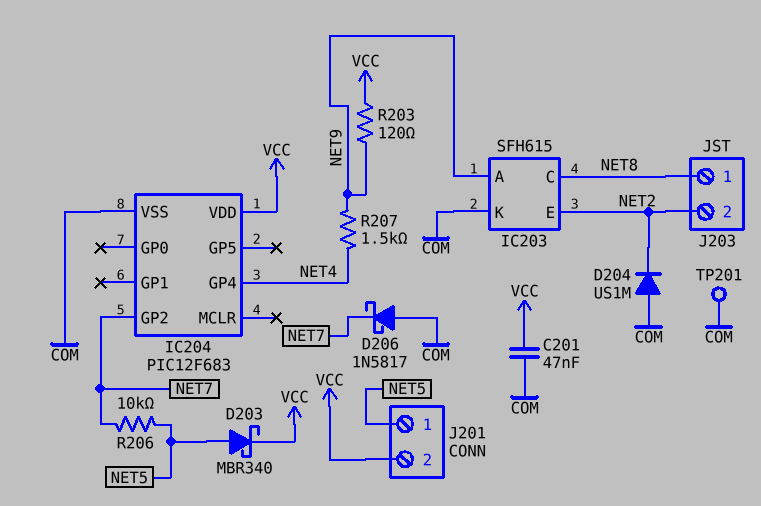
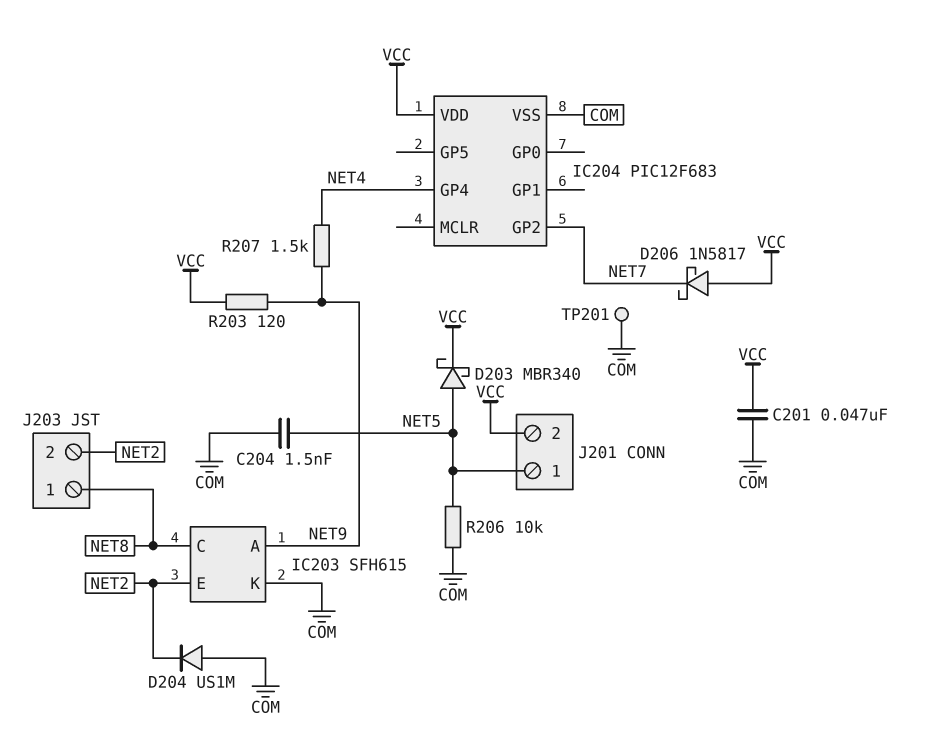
C204: none -> 1.5nF (COM, NET5)
D206: schottky 1N5817 (A COM, K NET7) -> schottky 1N5817 (A VCC, K NET7)
R206: 10k (NET5, NET7) -> 10k (COM, NET5)

